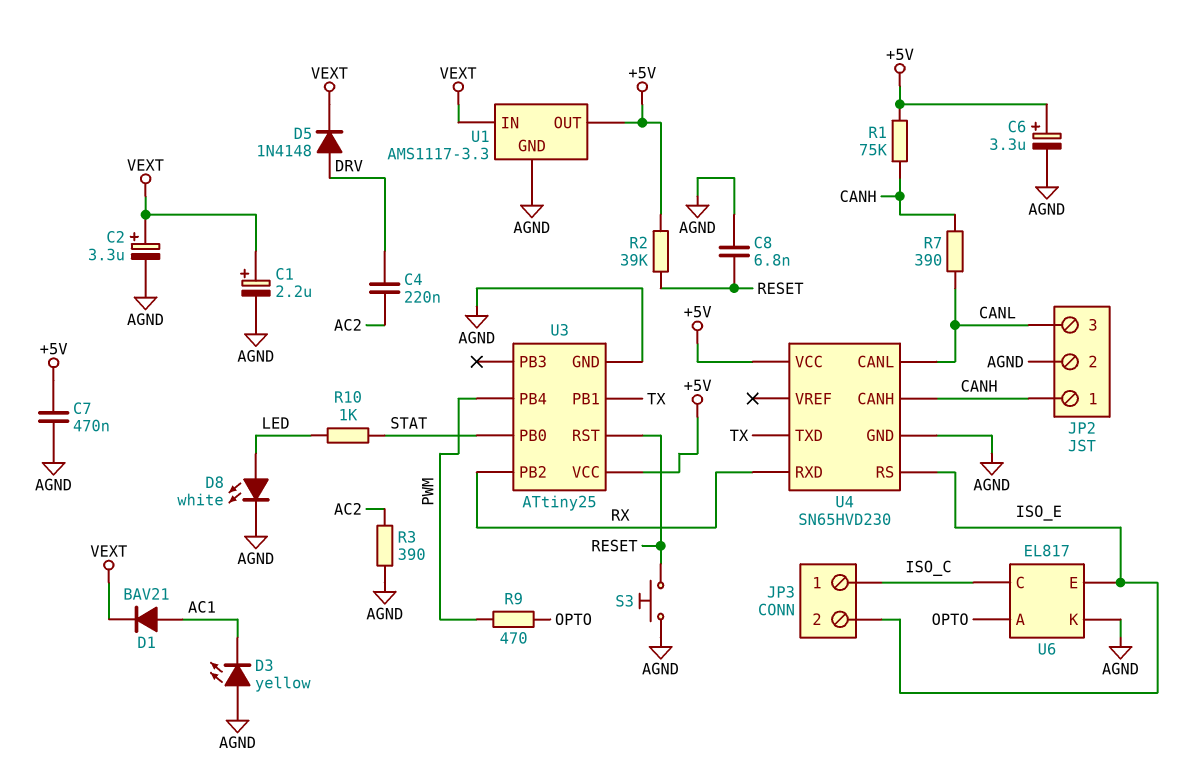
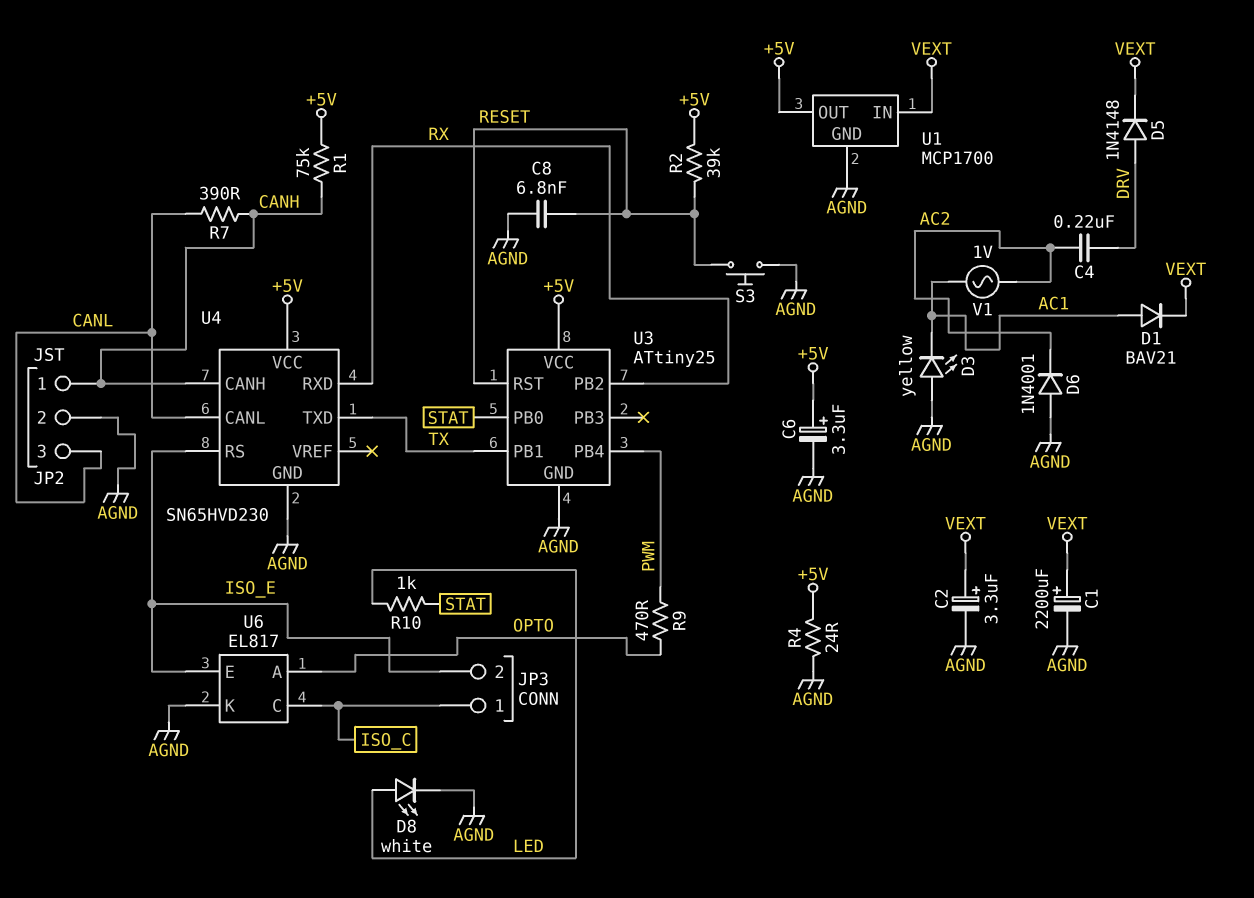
C1: 2.2uF (plus VEXT, minus AGND) -> 2200uF (plus VEXT, minus AGND)
C7: 470nF (+5V, AGND) -> none
D6: none -> diode 1N4001 (A AGND, K AC2)
R3: 390 (AC2, AGND) -> none
R4: none -> 24 (+5V, AGND)
U1: AMS1117-3.3 -> MCP1700
V1: none -> AC 1V (AC1, AC2)

